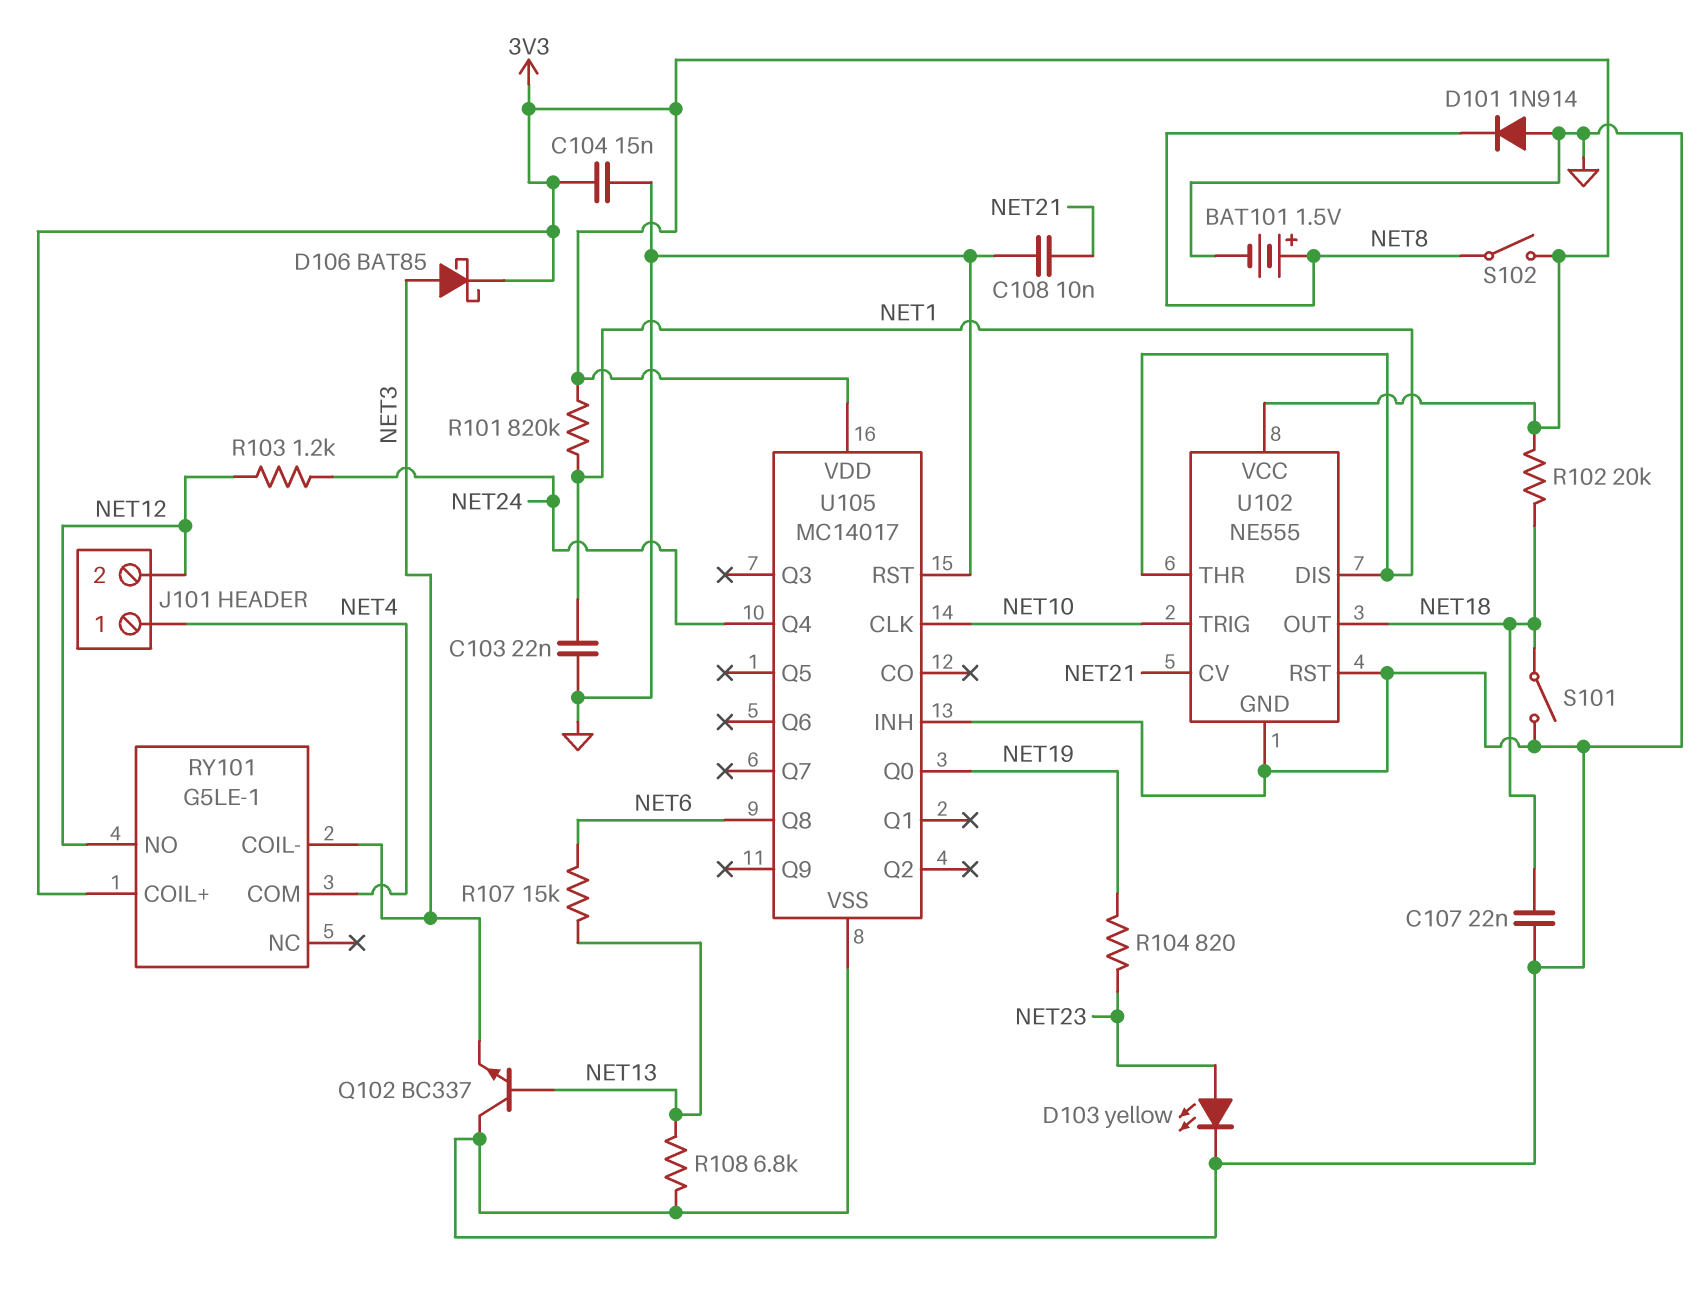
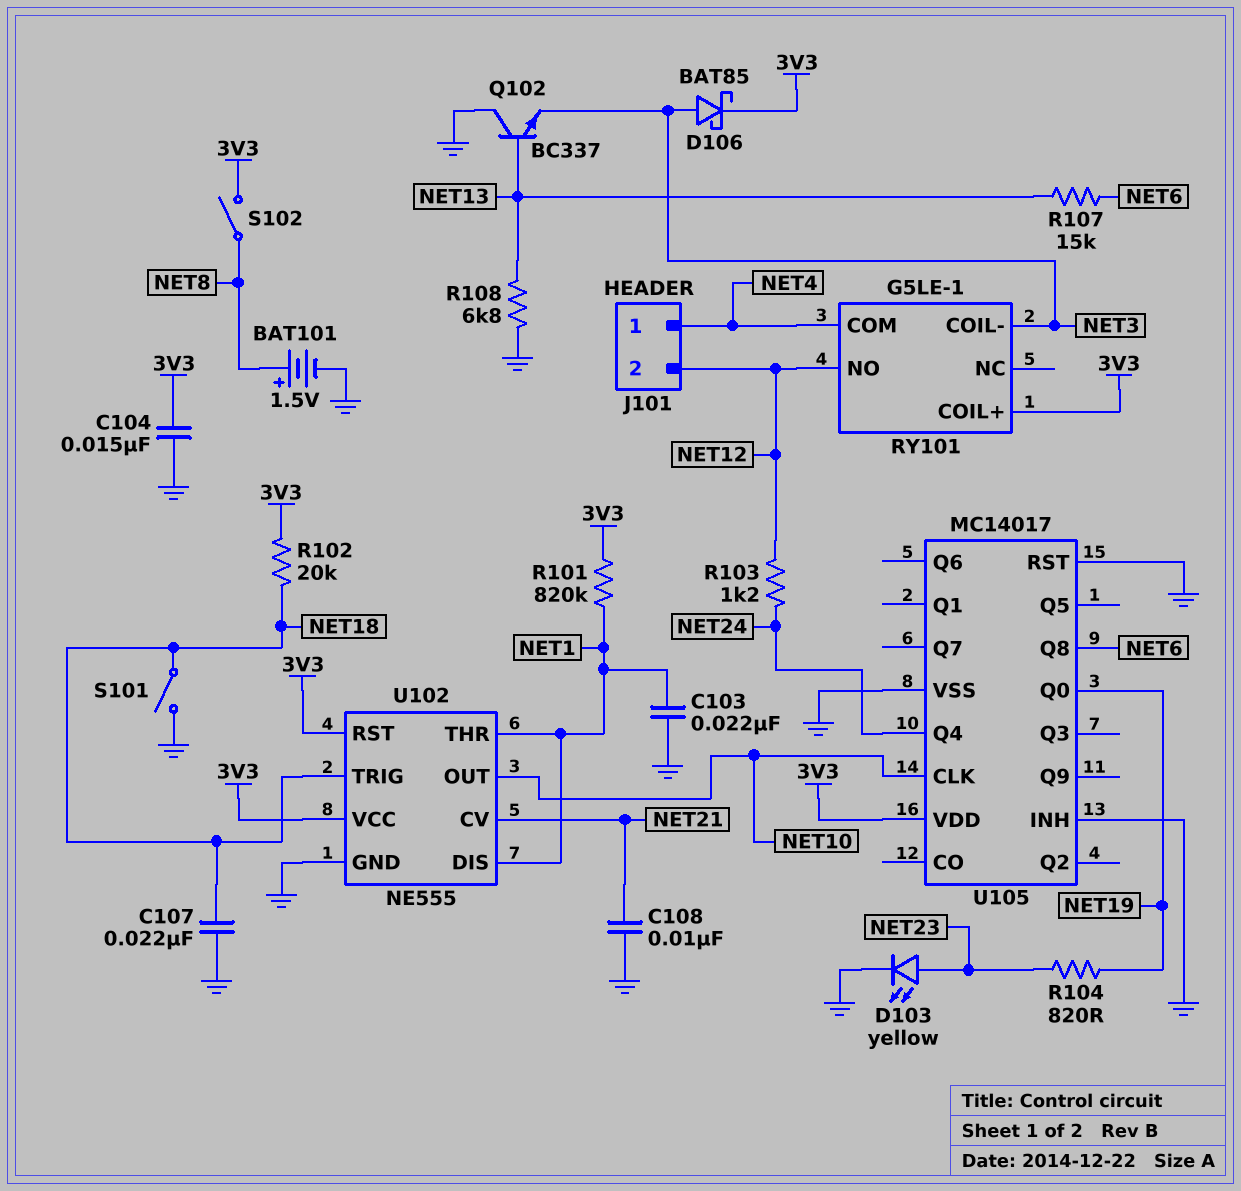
D101: diode 1N914 (A GND, K NET8) -> none
U102 pin OUT: NET18 -> NET10
U102 pin RST: GND -> 3V3
U102 pin TRIG: NET10 -> NET18

